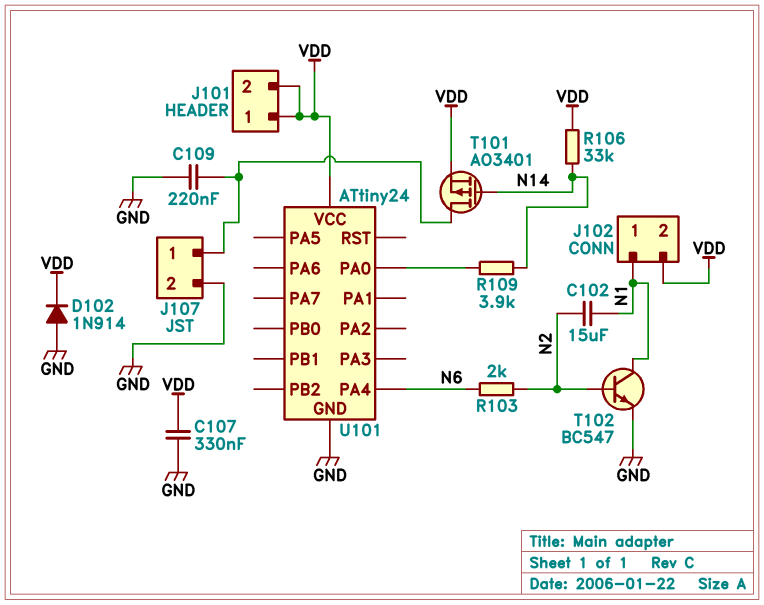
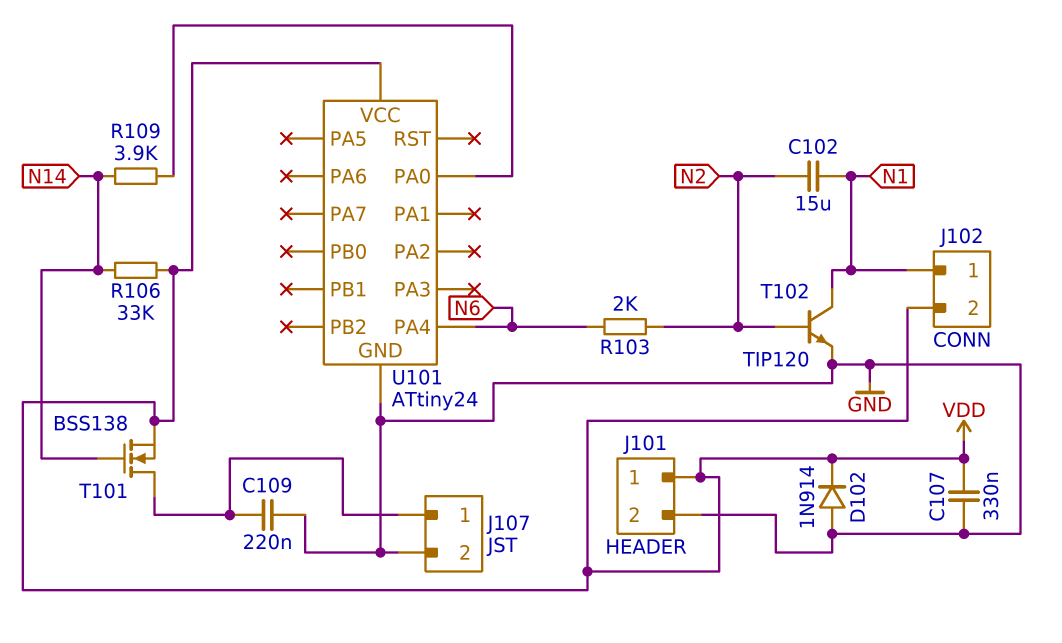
J101 pin 2: VDD -> GND
T101: PMOS AO3401 (G N14, D J107/1, S VDD) -> NMOS BSS138 (G N14, D J107/1, S VDD)
T102: NPN BC547 (B N2, C N1, E GND) -> NPN TIP120 (B N2, C N1, E GND)

